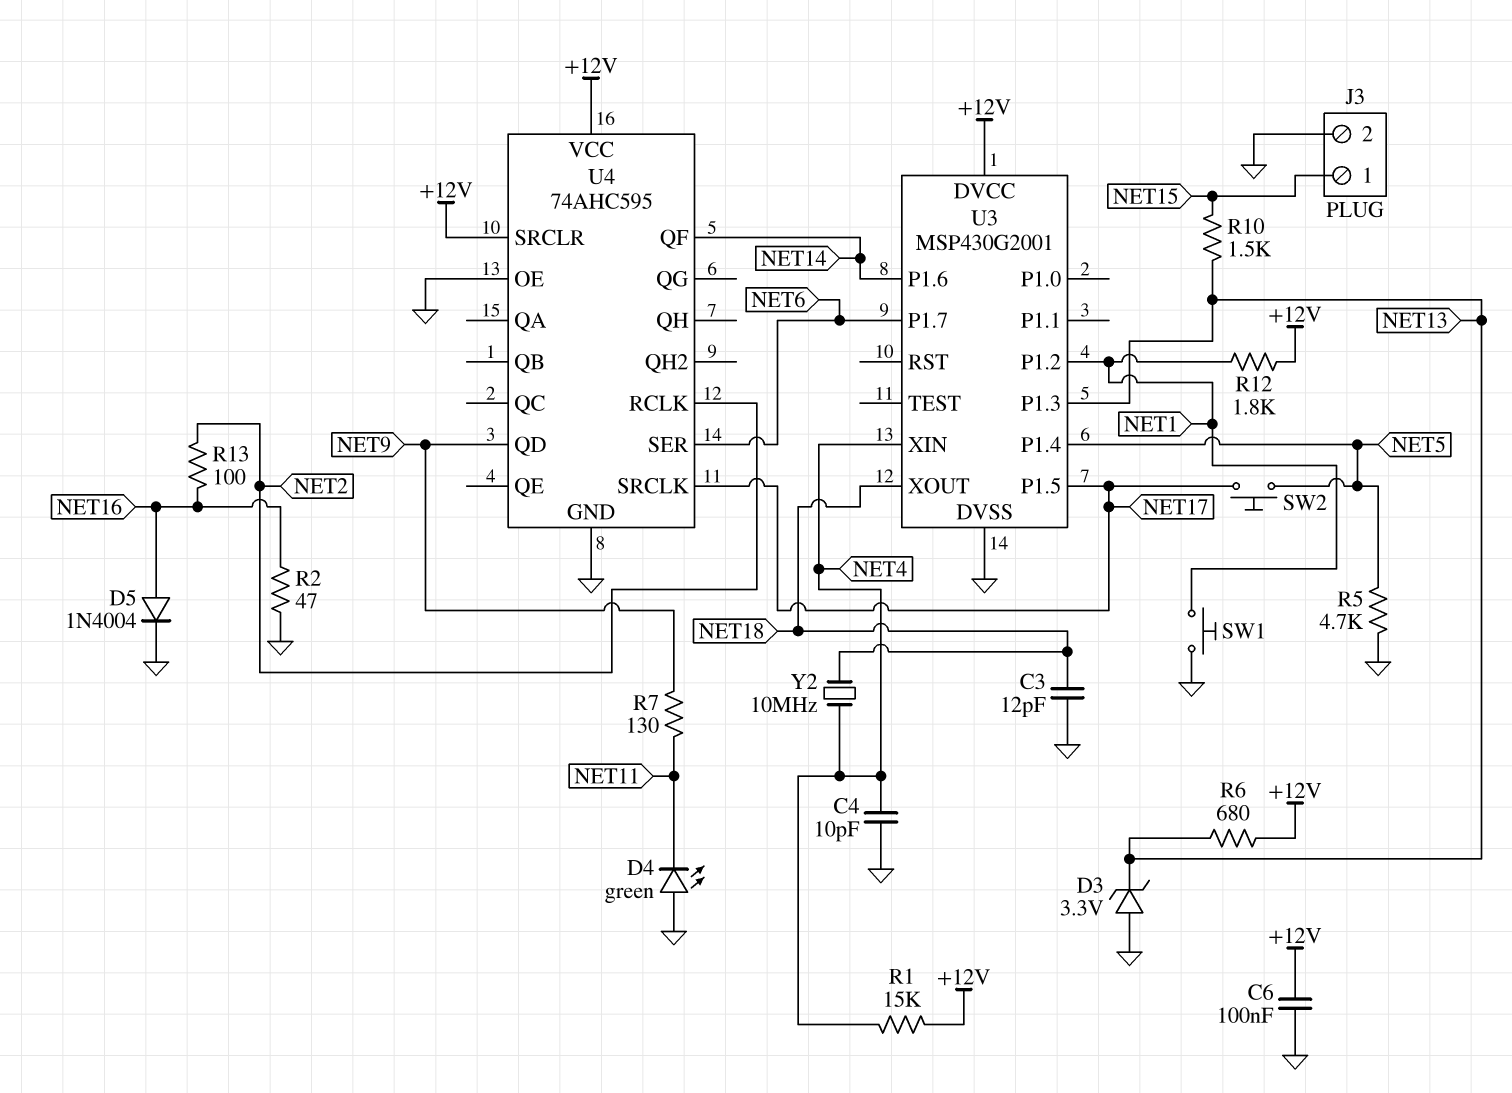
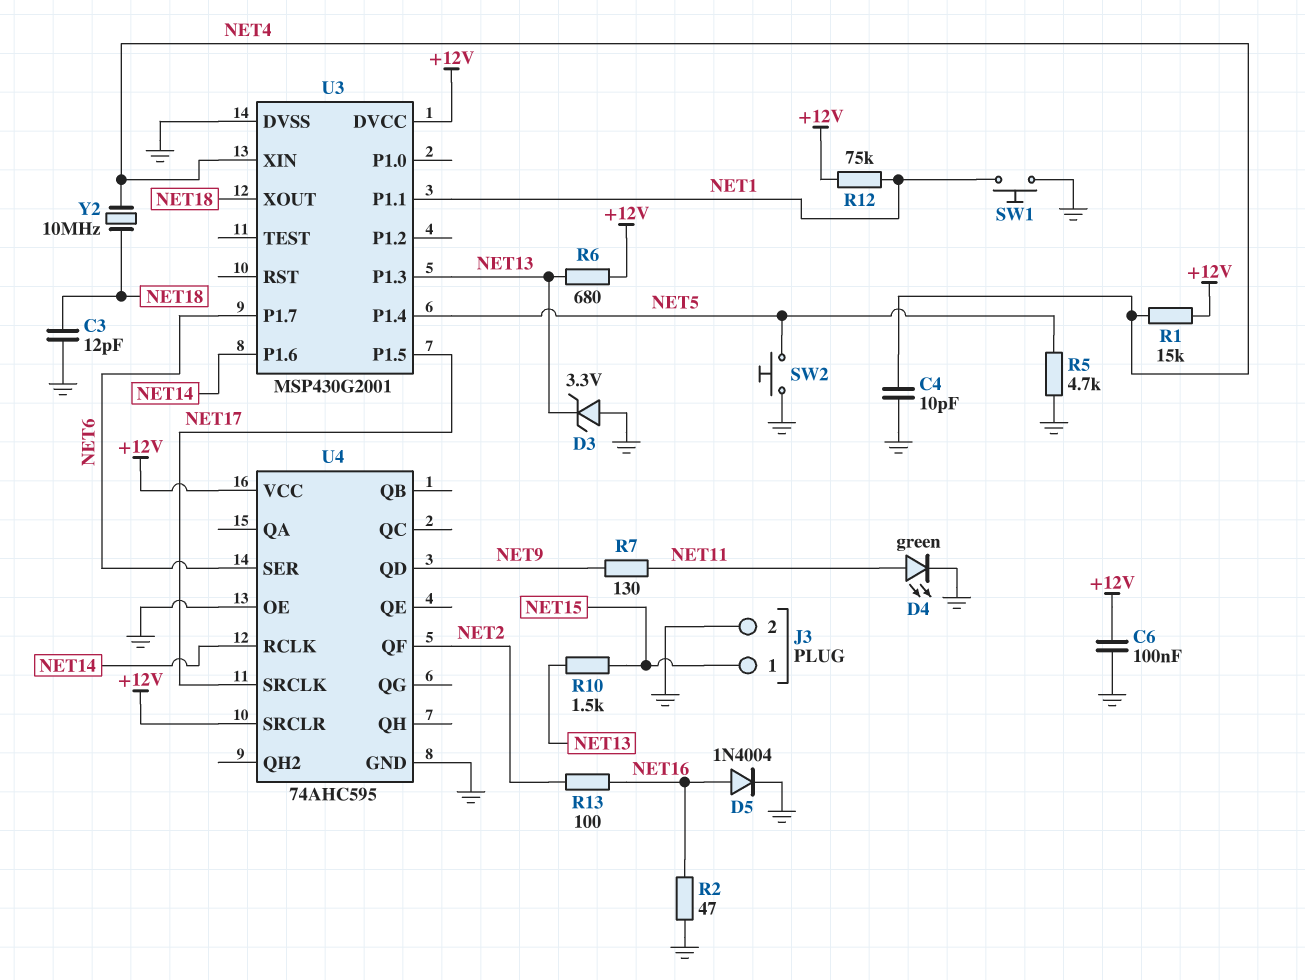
D4: LED green (A GND, K NET11) -> LED green (A NET11, K GND)
R12: 1.8k (+12V, NET1) -> 75k (+12V, NET1)
SW2: button (NET5, NET17) -> button (GND, NET5)
U3 pin P1.1: none -> NET1
U3 pin P1.2: NET1 -> none
U4 pin QF: NET14 -> NET2
U4 pin RCLK: NET2 -> NET14

